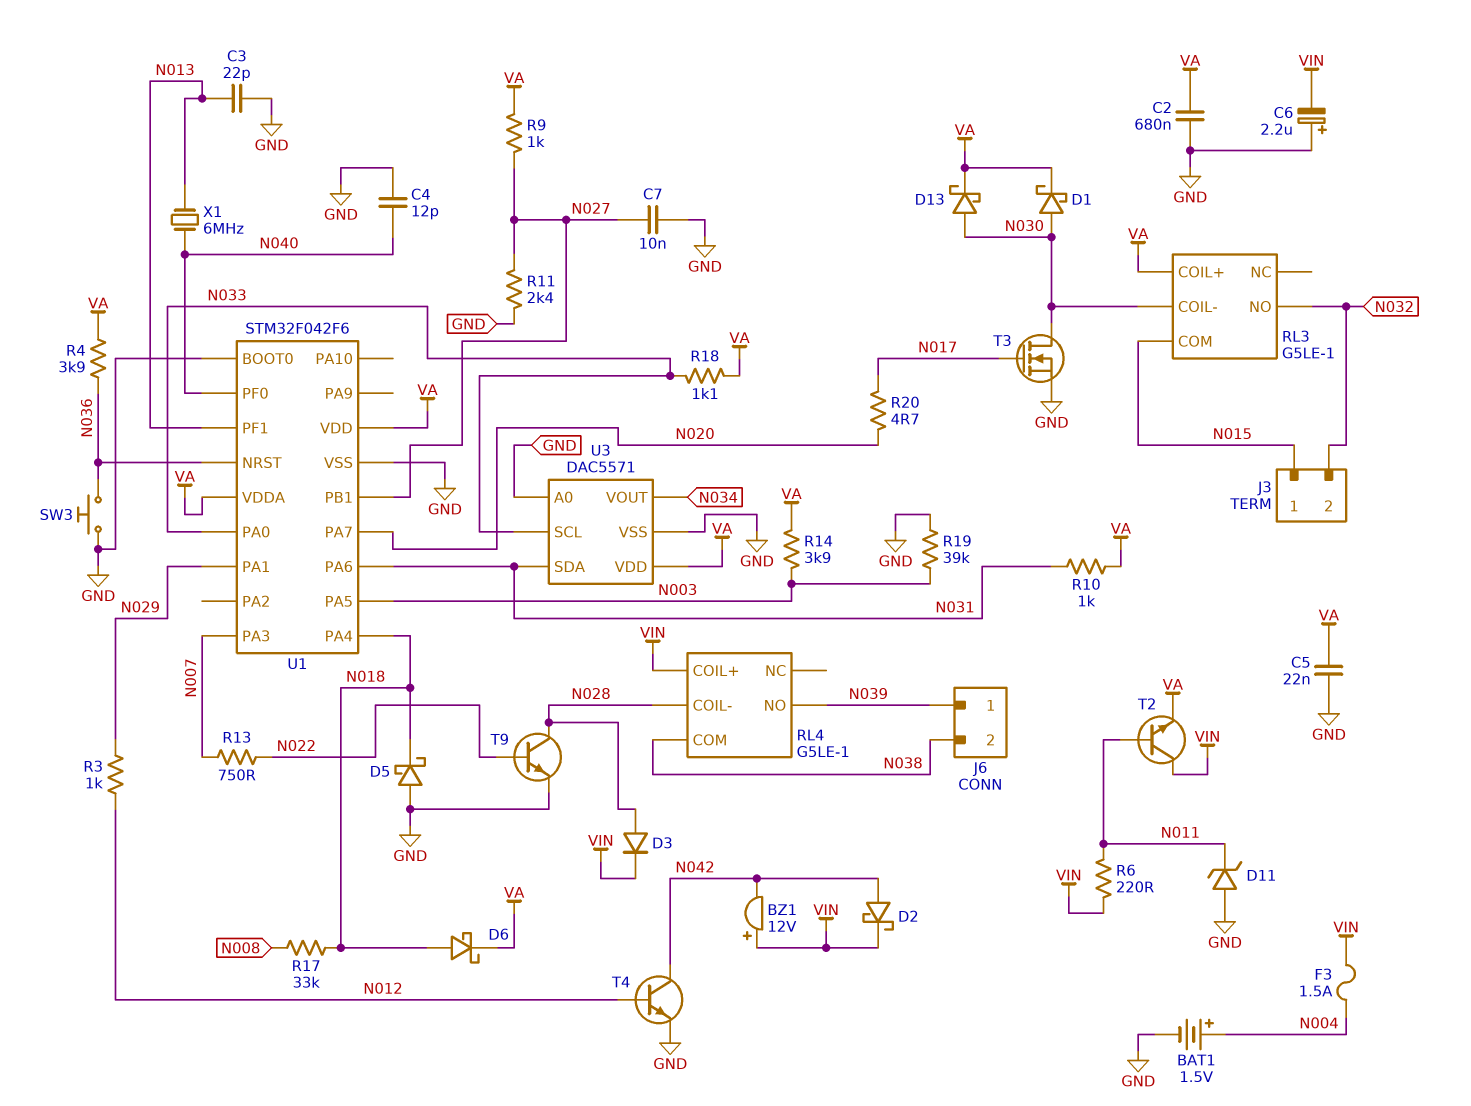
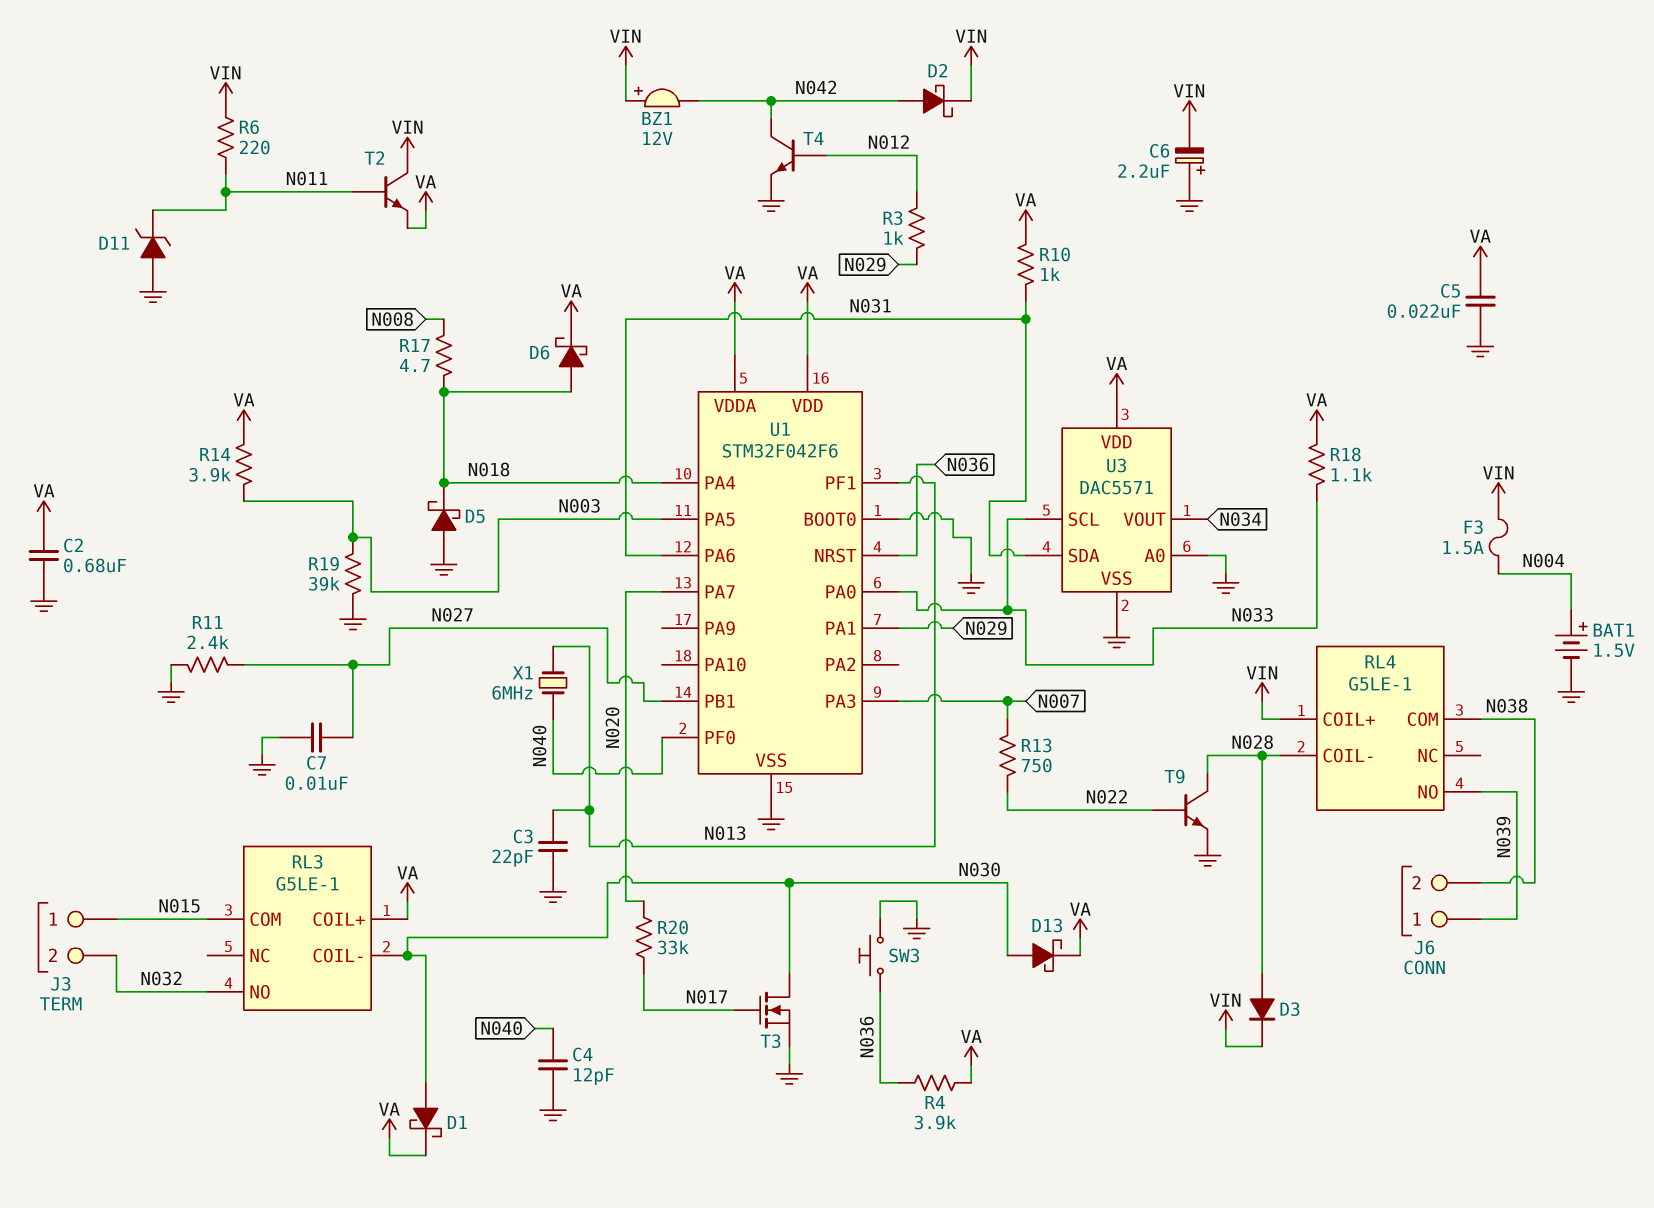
R9: 1k (N027, VA) -> none
R17: 33k (N008, N018) -> 4.7 (N008, N018)
R20: 4.7 (N017, N020) -> 33k (N017, N020)

